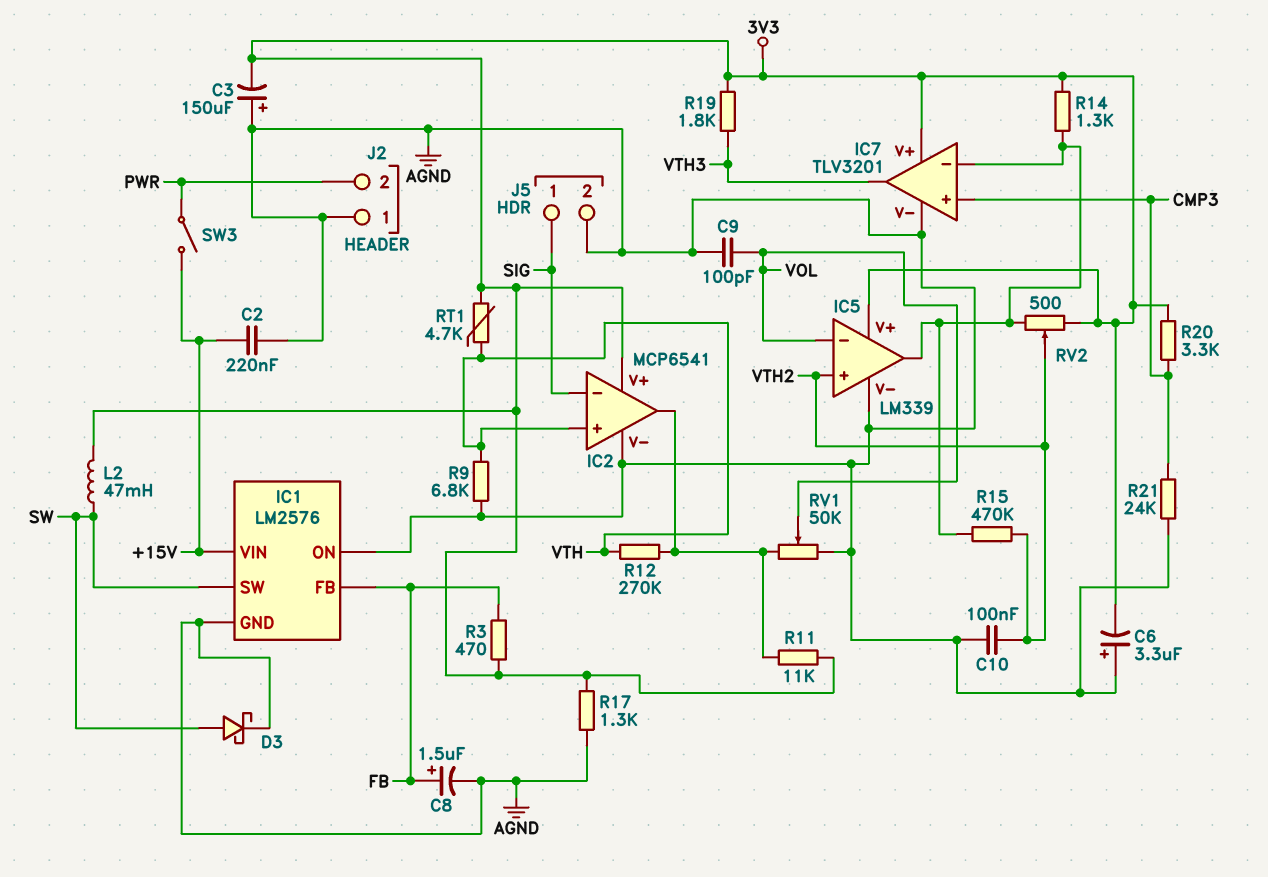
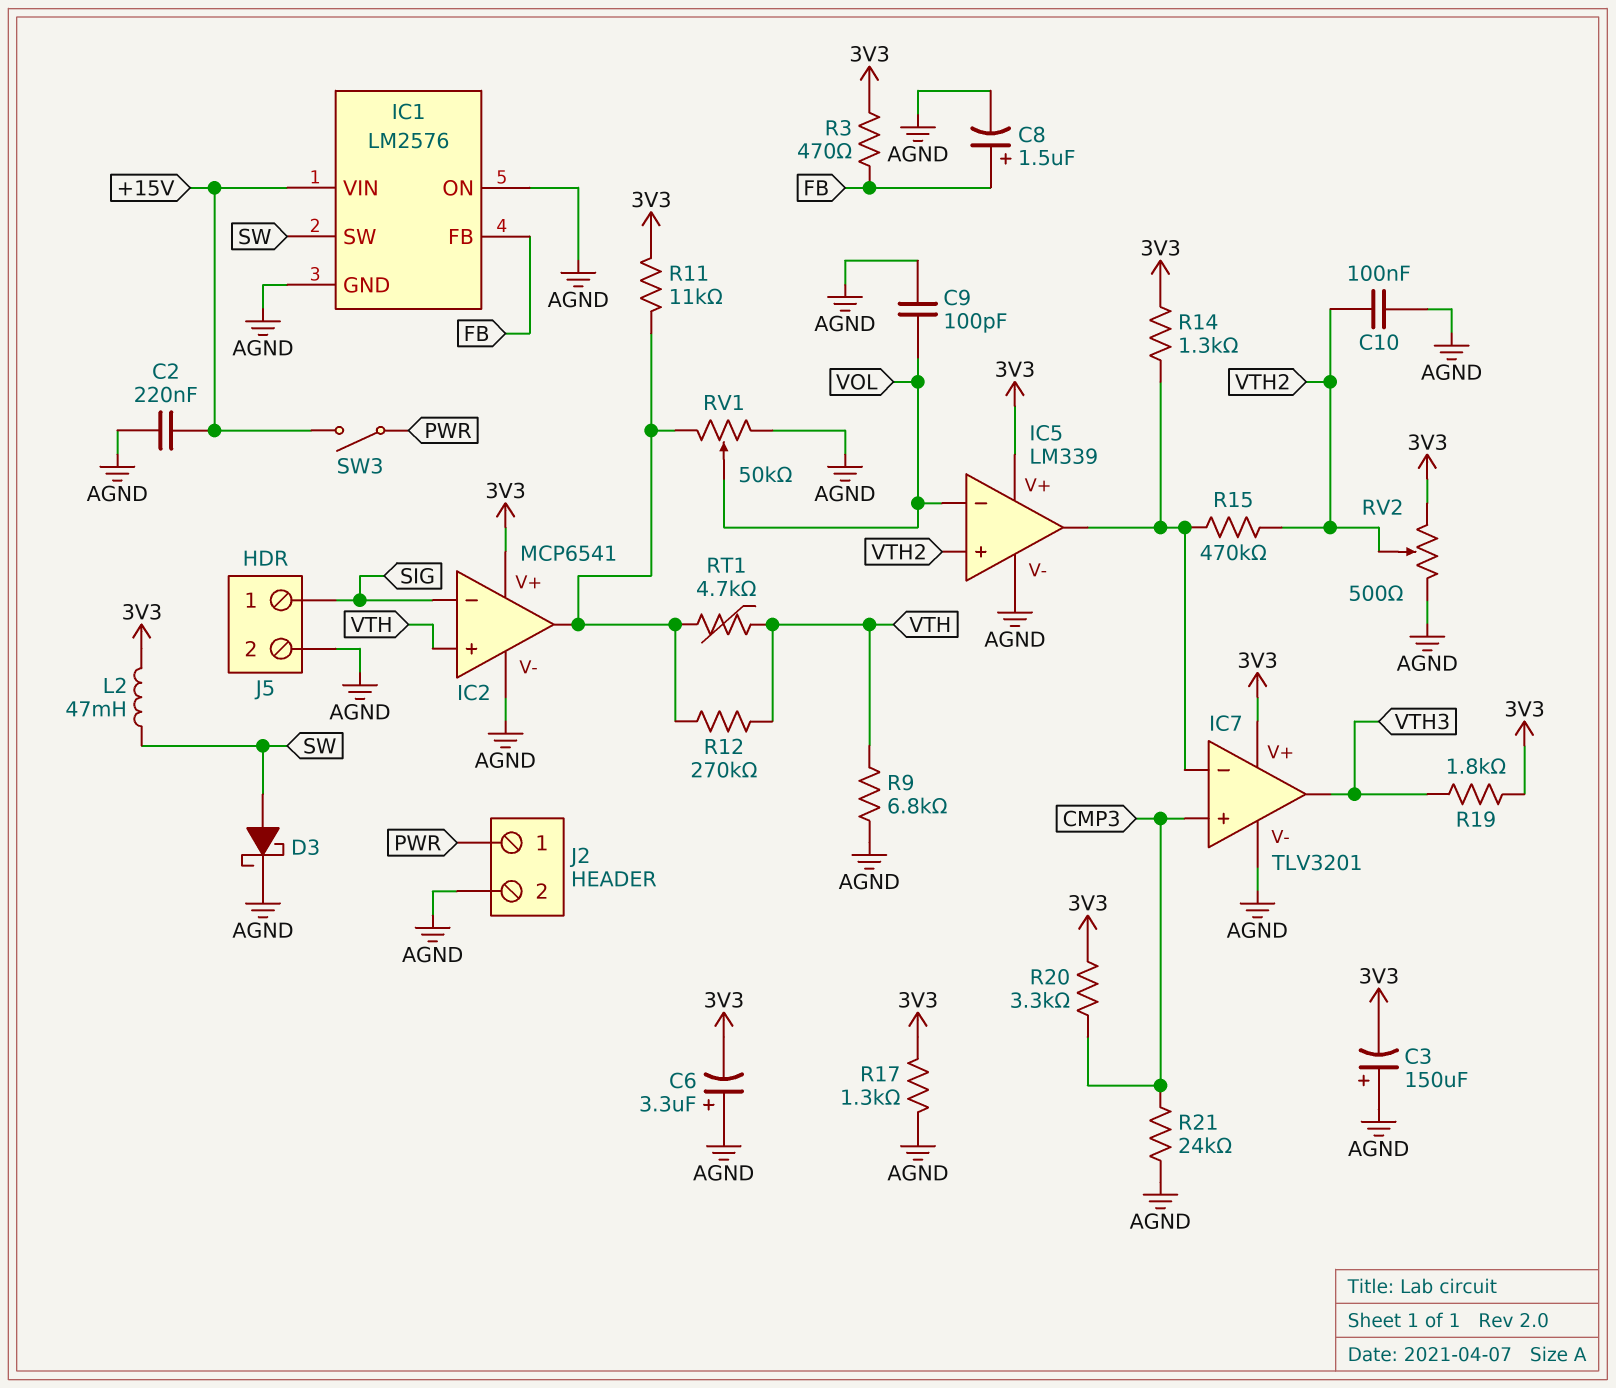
J2 pin 1: AGND -> PWR
J2 pin 2: PWR -> AGND
RT1: 4.7k (3V3, VTH) -> 4.7k (IC2/out, VTH)
RV2: 500 (3V3, IC5/out, wiper VTH2) -> 500 (3V3, AGND, wiper VTH2)

